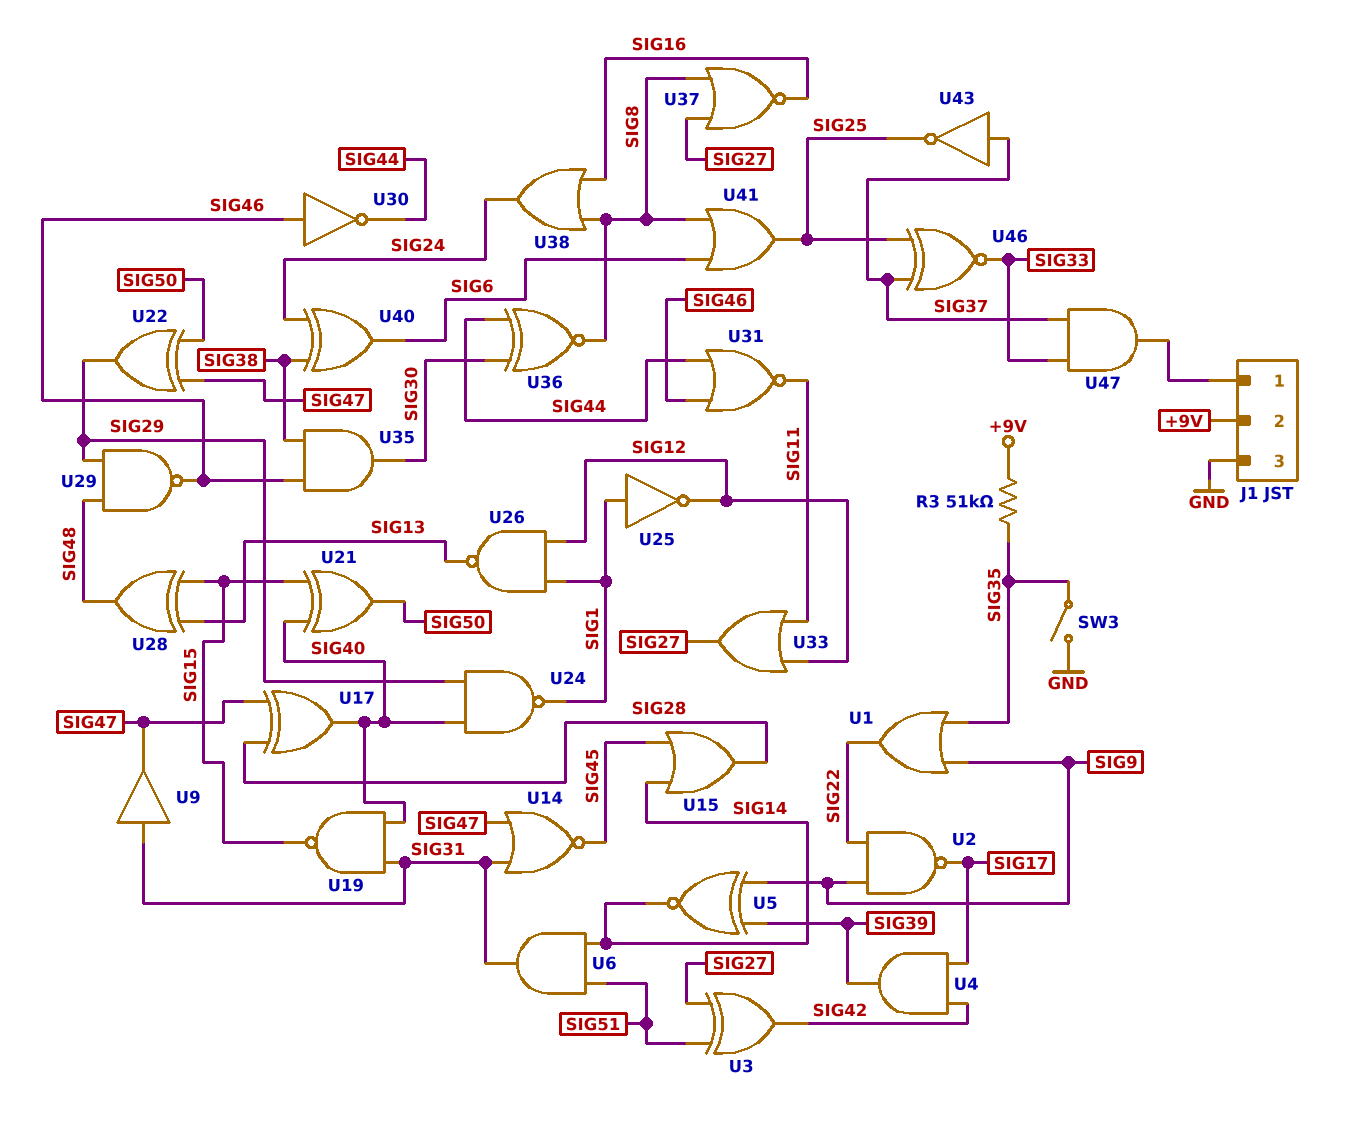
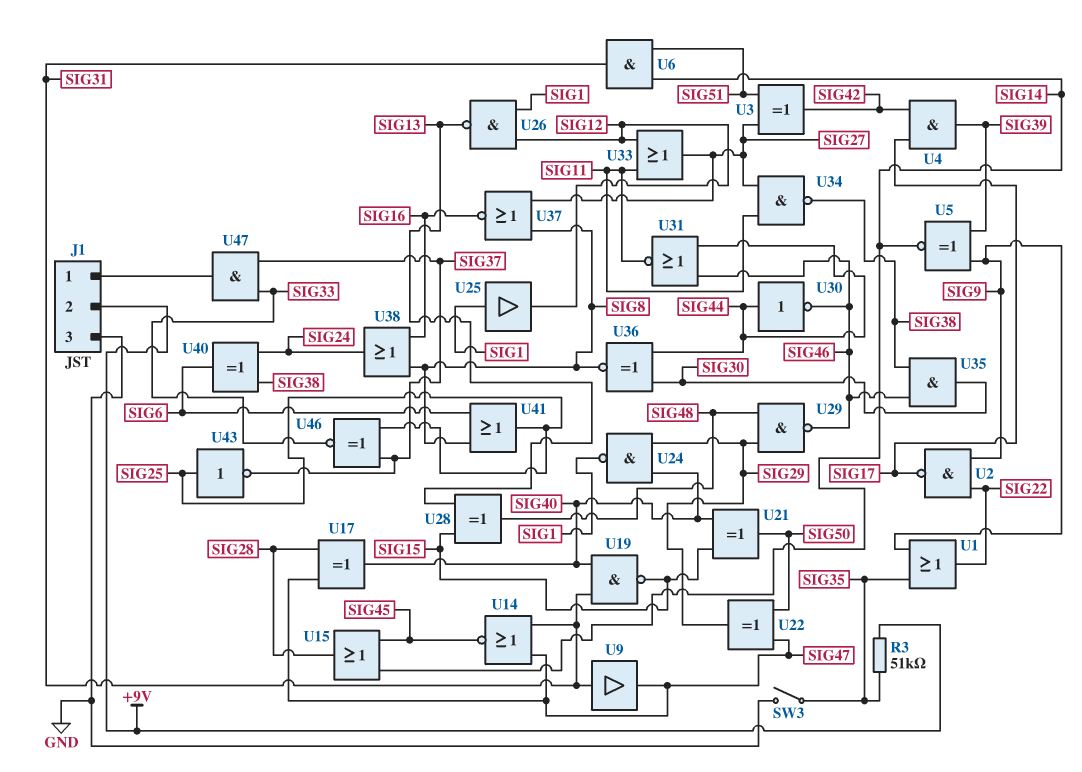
U25: NOT (in SIG1, out SIG12) -> buffer (in SIG1, out SIG12)
U30: NOT (in SIG46, out SIG44) -> NOT (in SIG44, out SIG46)
U34: none -> NAND (in SIG11, in SIG27, out SIG38)
U43: NOT (in SIG37, out SIG25) -> NOT (in SIG25, out SIG37)

